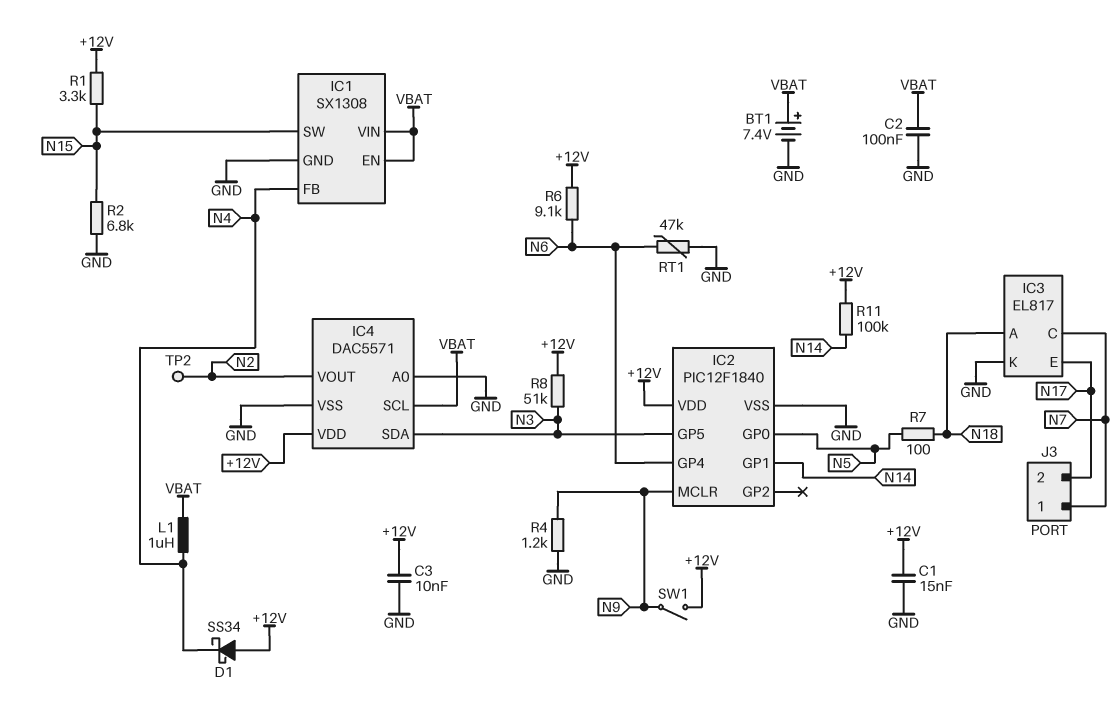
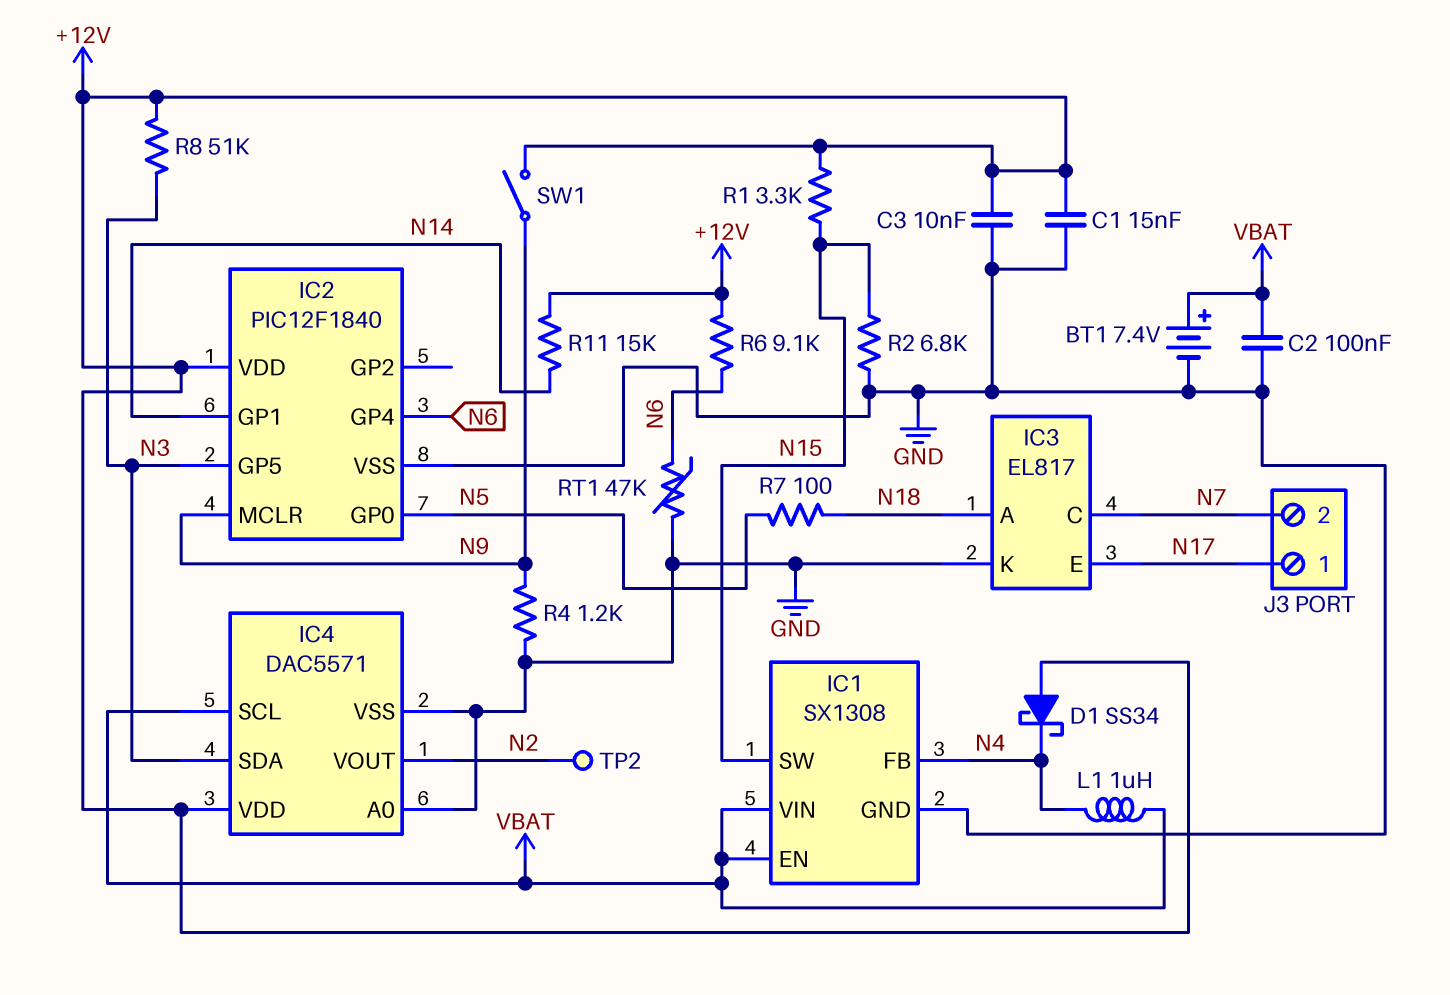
J3 pin 1: N7 -> N17
J3 pin 2: N17 -> N7
R11: 100k (+12V, N14) -> 15k (+12V, N14)

